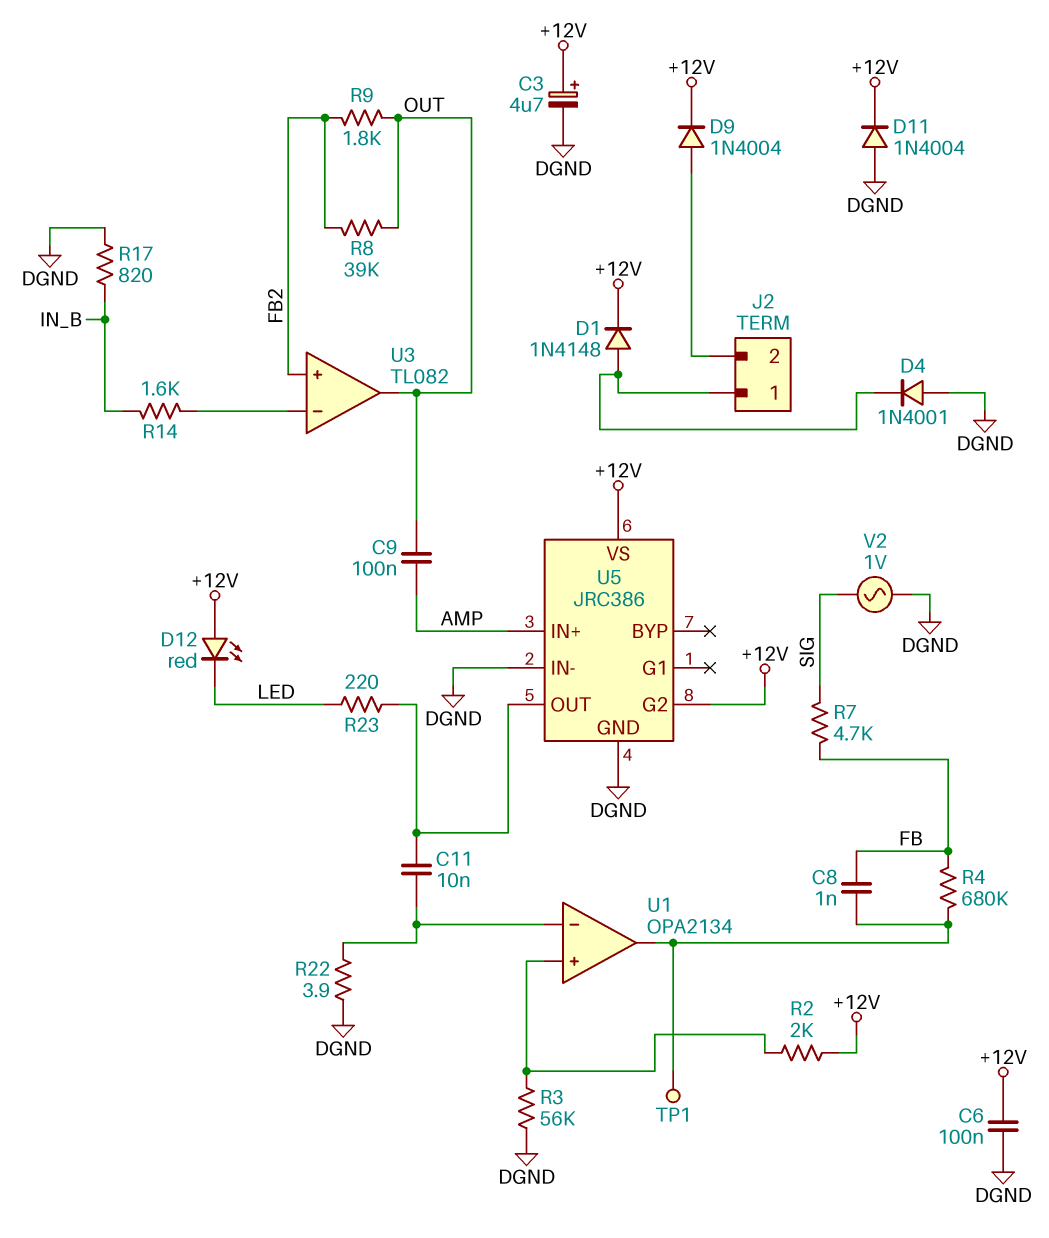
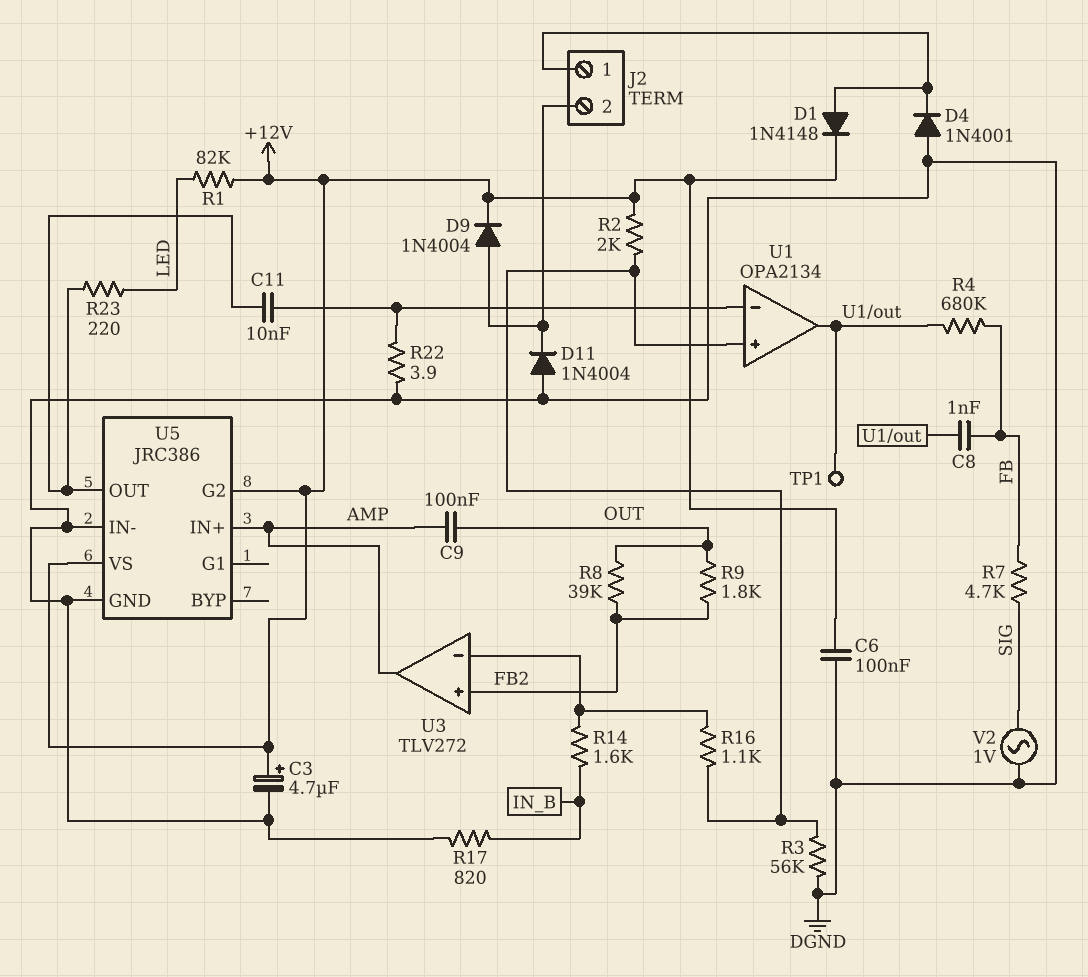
D11: diode 1N4004 (A DGND, K +12V) -> diode 1N4004 (A DGND, K J2/2)
D12: LED red (A +12V, K LED) -> none
R1: none -> 82k (+12V, LED)
R16: none -> 1.1k (U1/in+, U3/in-)
U3: TL082 -> TLV272
U3 pin out: OUT -> AMP

